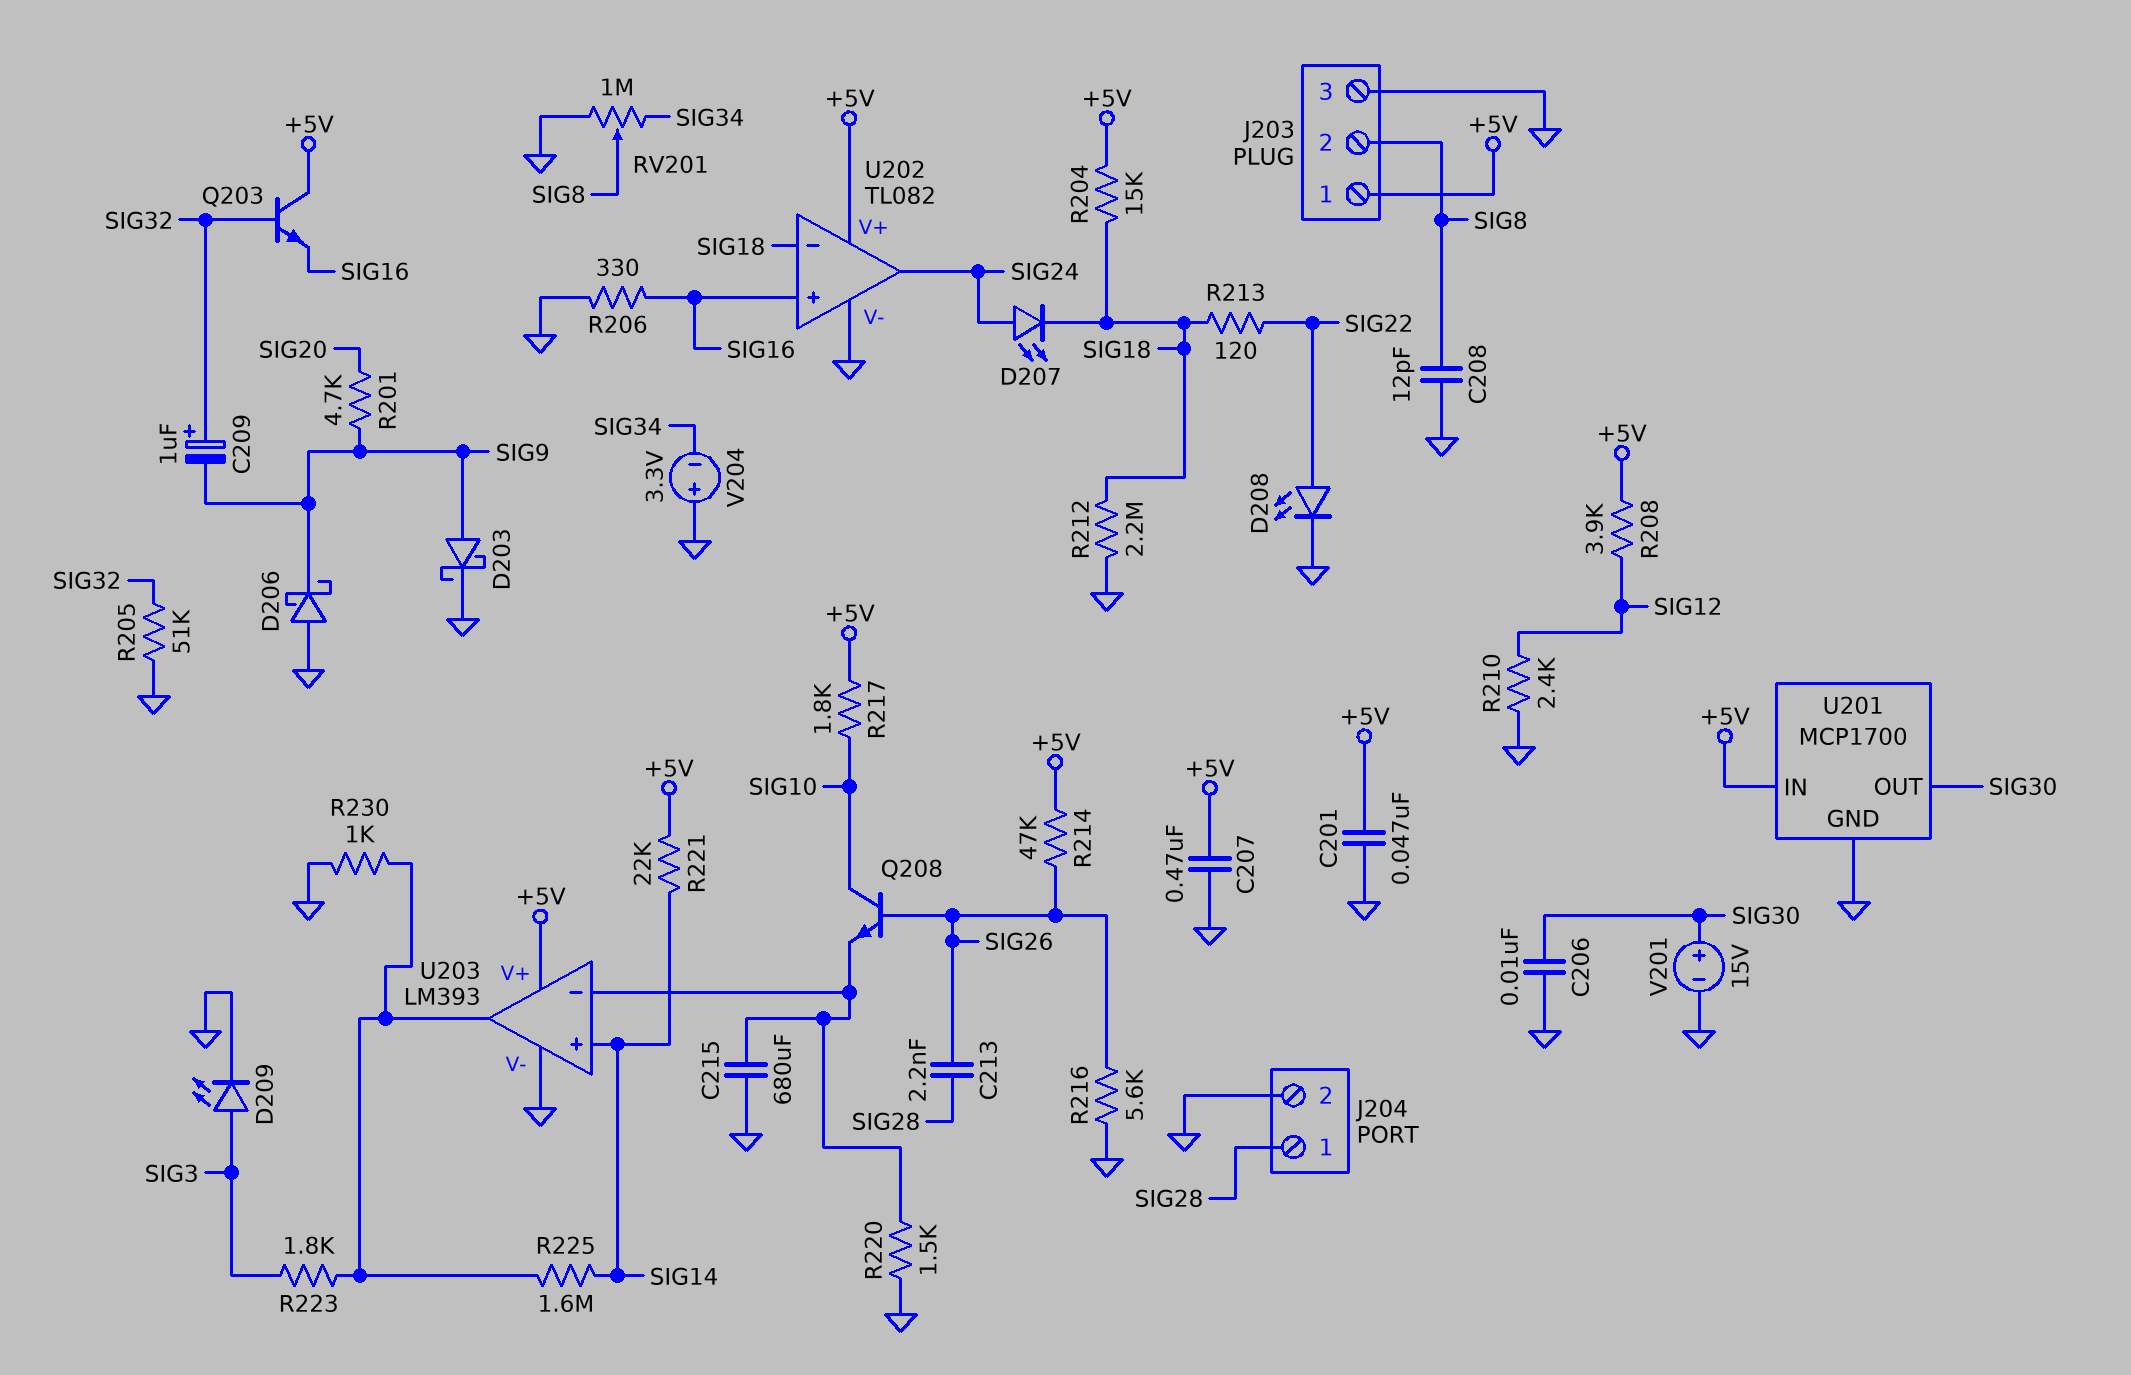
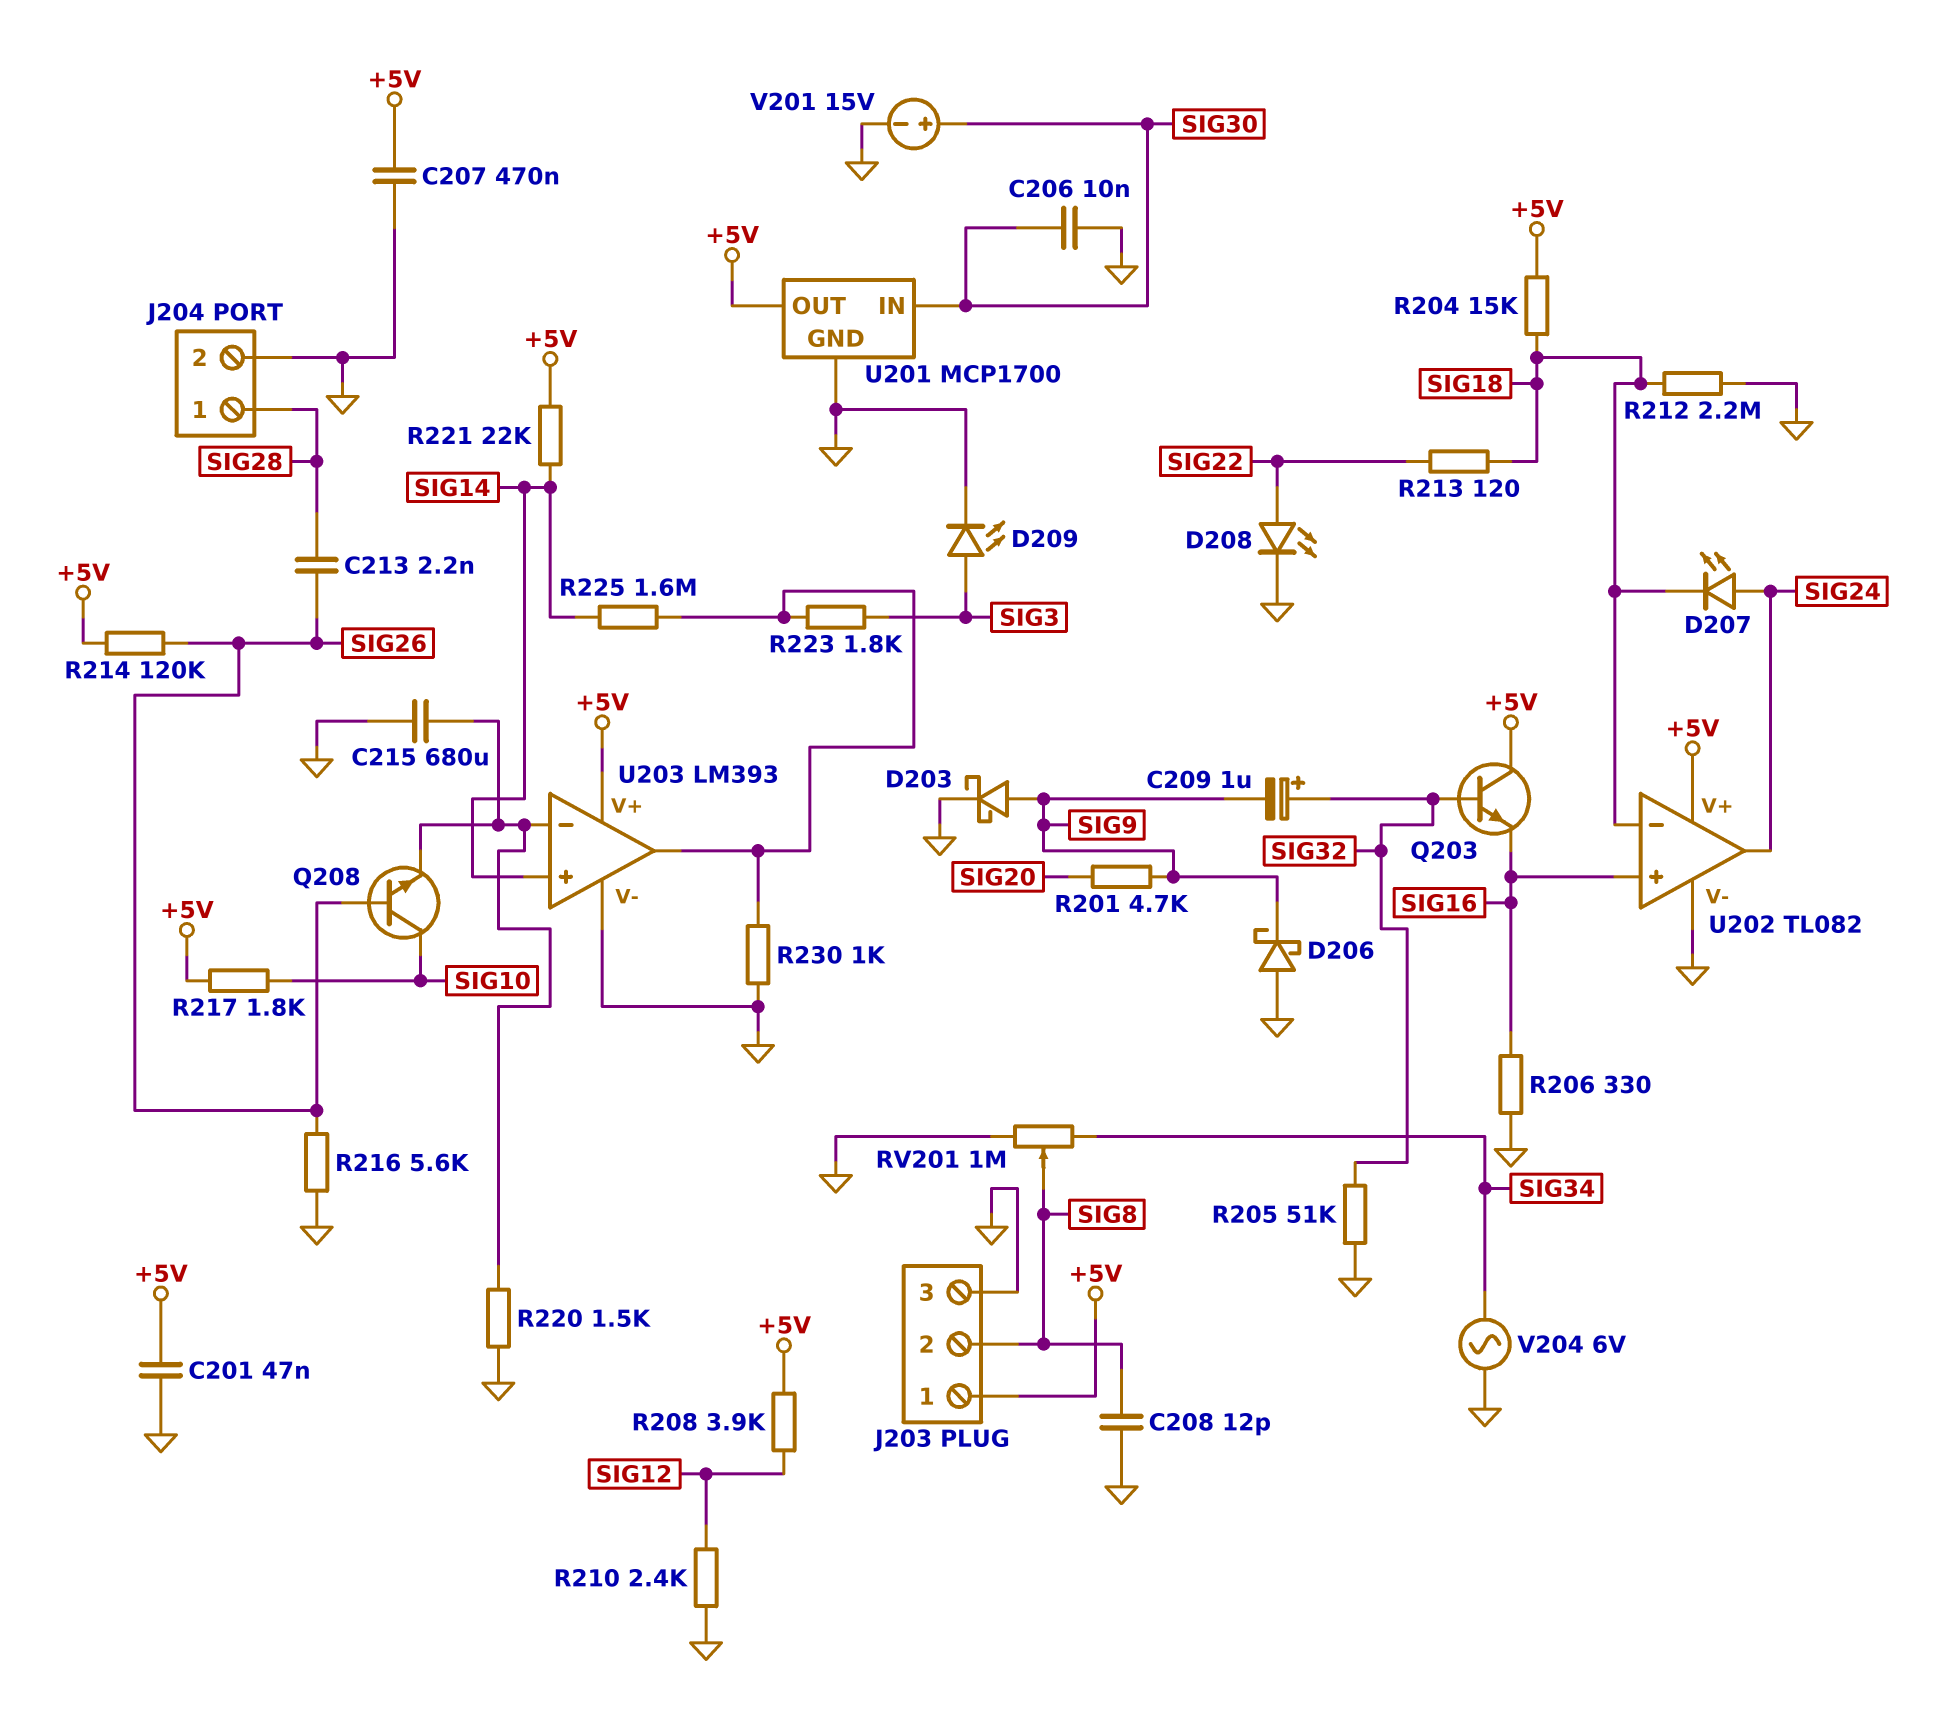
R214: 47k (+5V, SIG26) -> 120k (+5V, SIG26)
U201 pin IN: +5V -> SIG30
U201 pin OUT: SIG30 -> +5V
V204: 3.3V (plus GND, minus SIG34) -> AC 6V (GND, SIG34)

